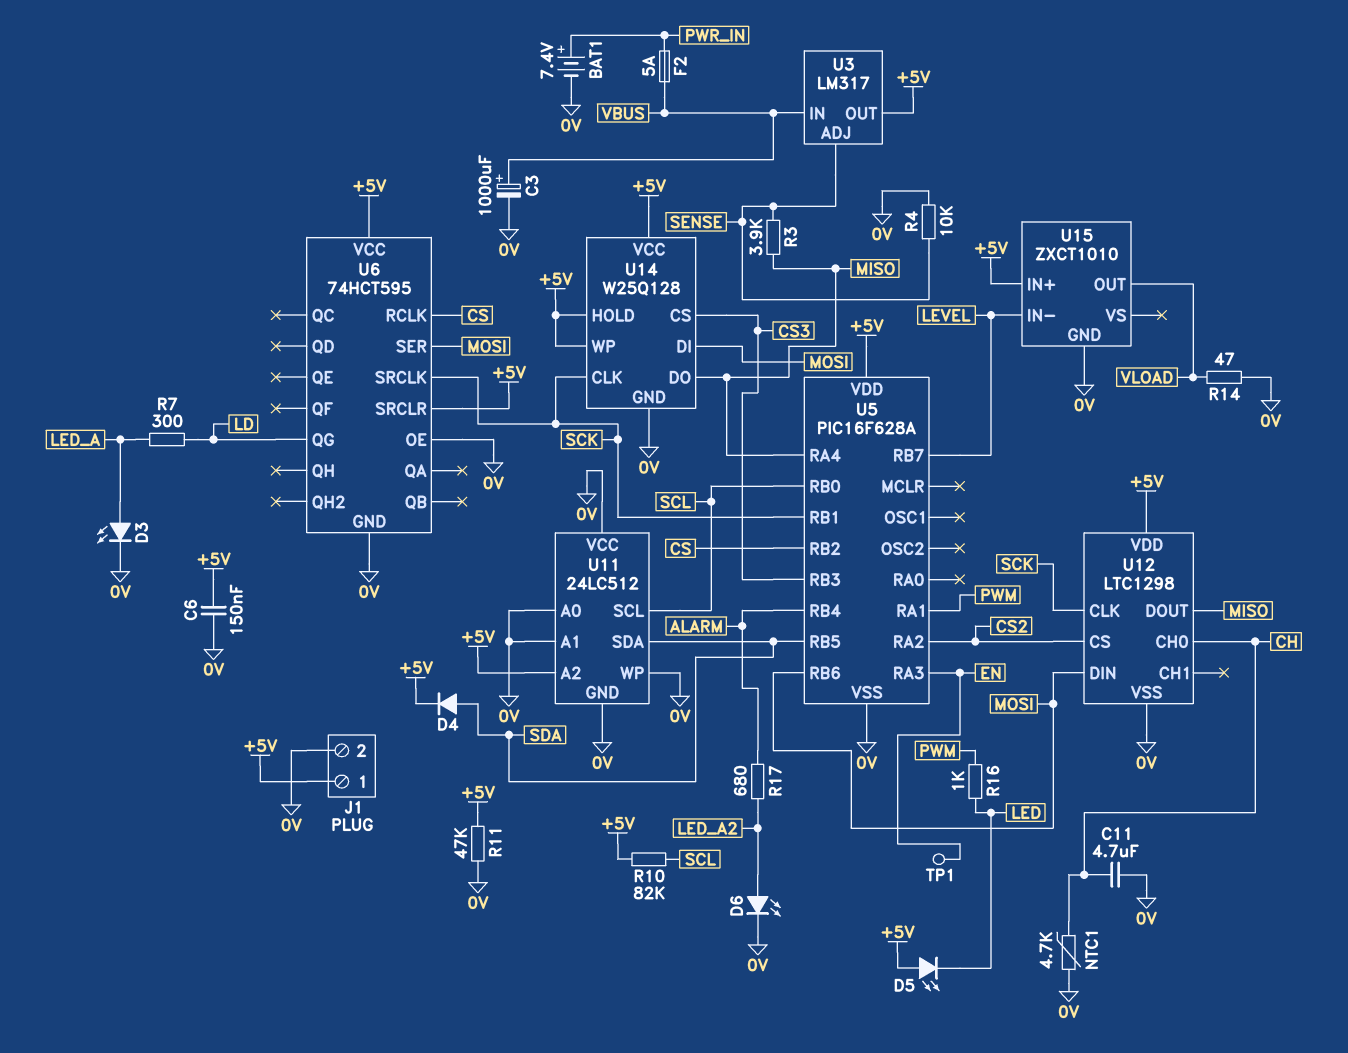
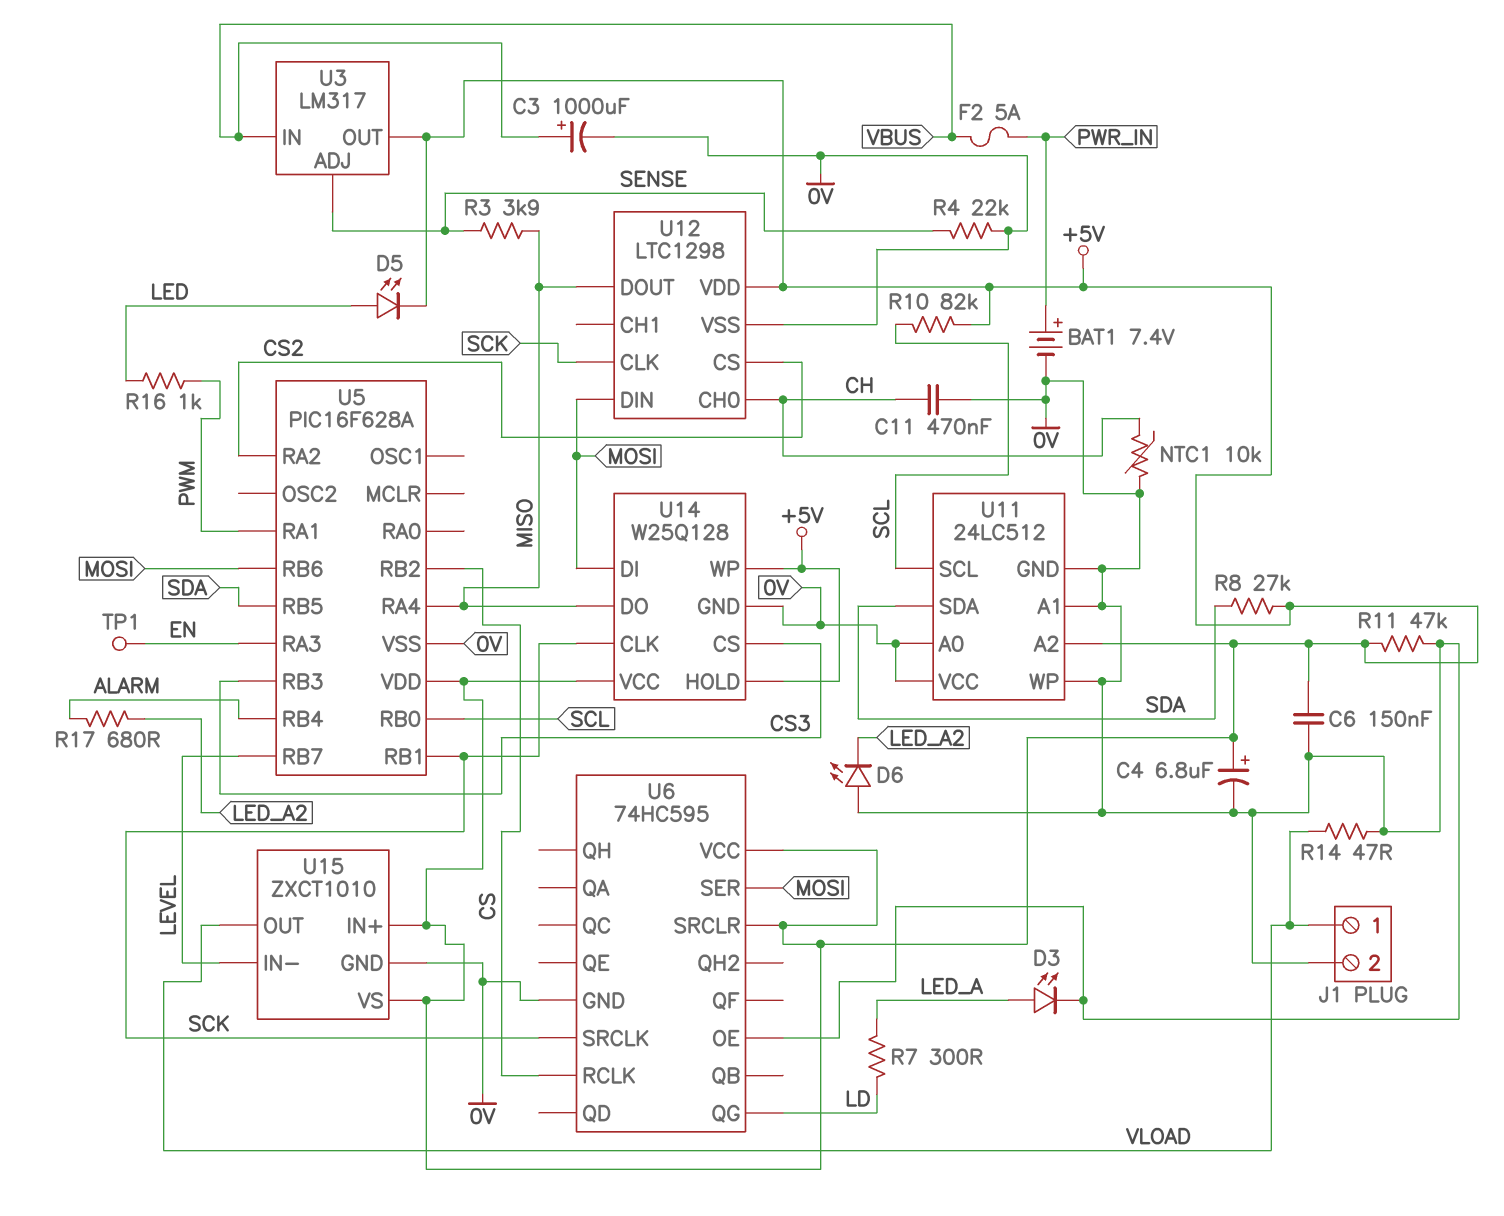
C4: none -> 6.8uF (plus +5V, minus 0V)
C11: 4.7uF (0V, CH) -> 470nF (0V, CH)
D4: diode (A SDA, K +5V) -> none
D5: LED (A +5V, K LED) -> LED (A LED, K +5V)
D6: LED (A LED_A2, K 0V) -> LED (A 0V, K LED_A2)
J1 pin 1: +5V -> VLOAD
NTC1: 4.7k (0V, CH) -> 10k (0V, CH)
R4: 10k (0V, SENSE) -> 22k (0V, SENSE)
R8: none -> 27k (+5V, SDA)
U6: 74HCT595 -> 74HC595
U15 pin VS: none -> +5V

